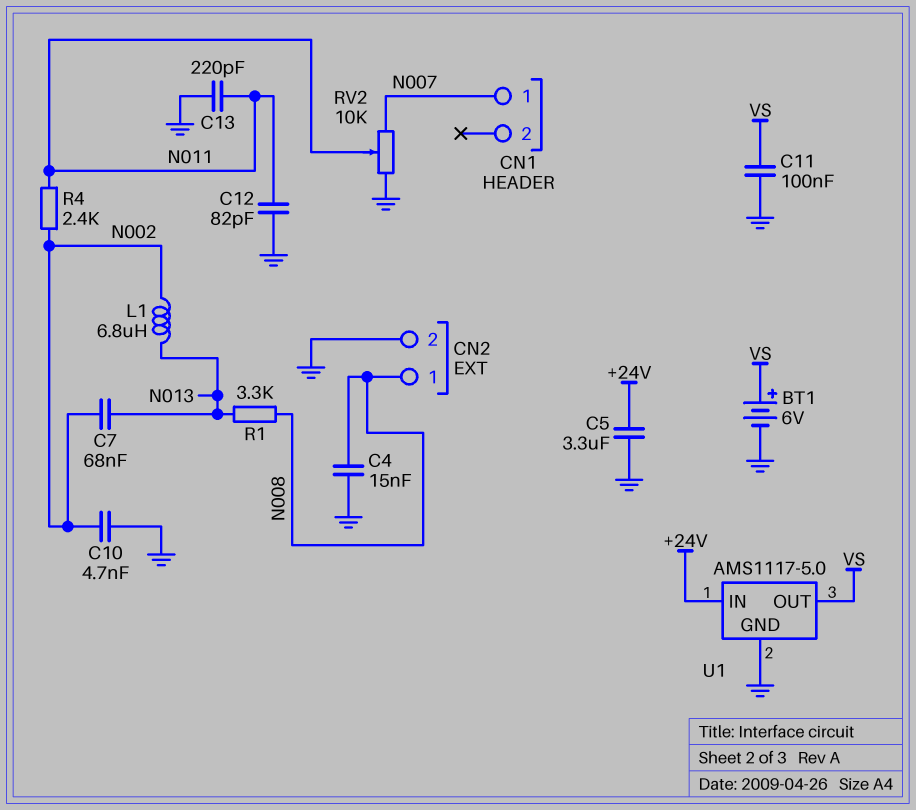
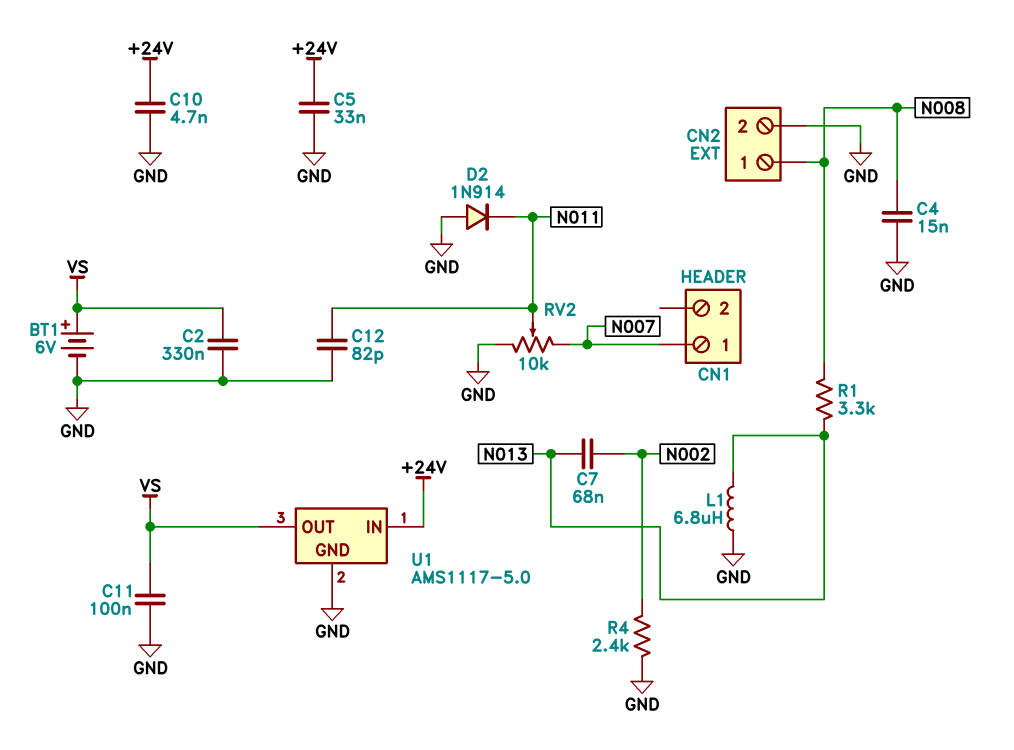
C2: none -> 330nF (GND, VS)
C5: 3.3uF (+24V, GND) -> 33nF (+24V, GND)
C10: 4.7nF (GND, N002) -> 4.7nF (+24V, GND)
C13: 220pF (GND, N011) -> none
D2: none -> diode 1N914 (A GND, K N011)
L1: 6.8uH (N002, N013) -> 6.8uH (GND, N013)
R4: 2.4k (N002, N011) -> 2.4k (GND, N002)

